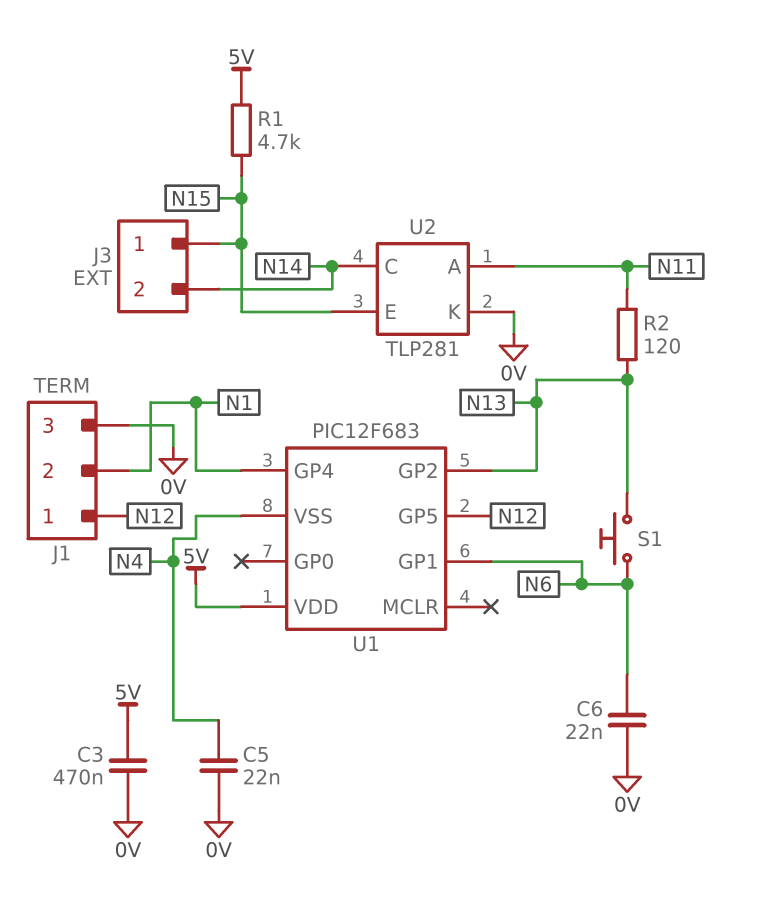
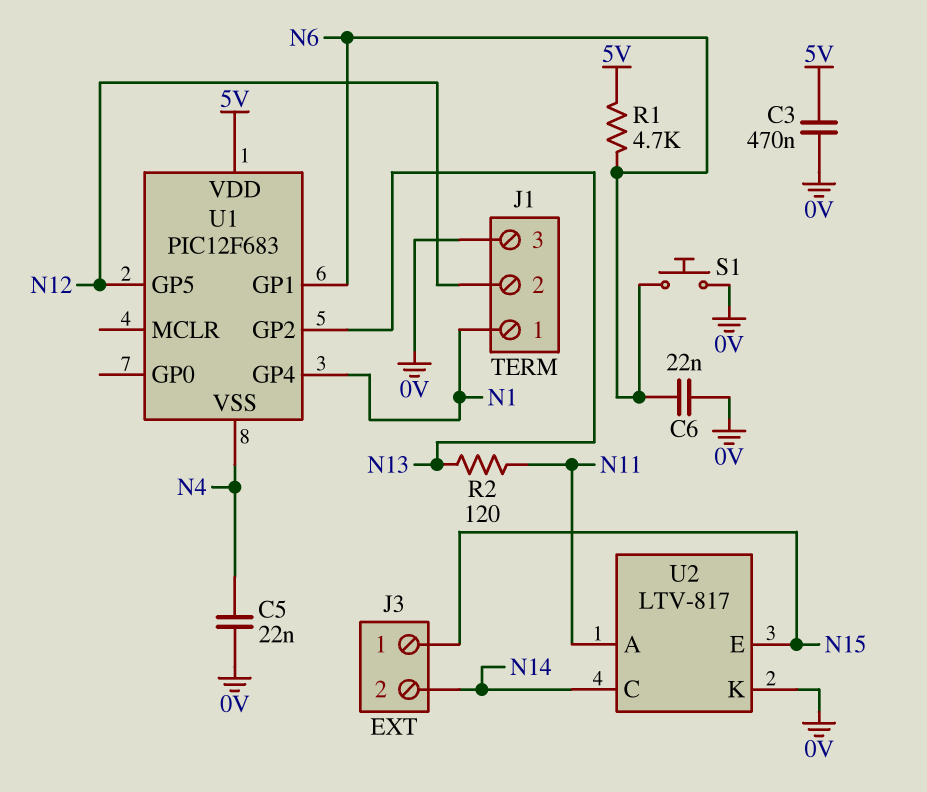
J1 pin 1: N12 -> N1
J1 pin 2: N1 -> N12
R1: 4.7k (5V, N15) -> 4.7k (5V, N6)
S1: button (N6, N13) -> button (0V, N6)
U2: TLP281 -> LTV-817

